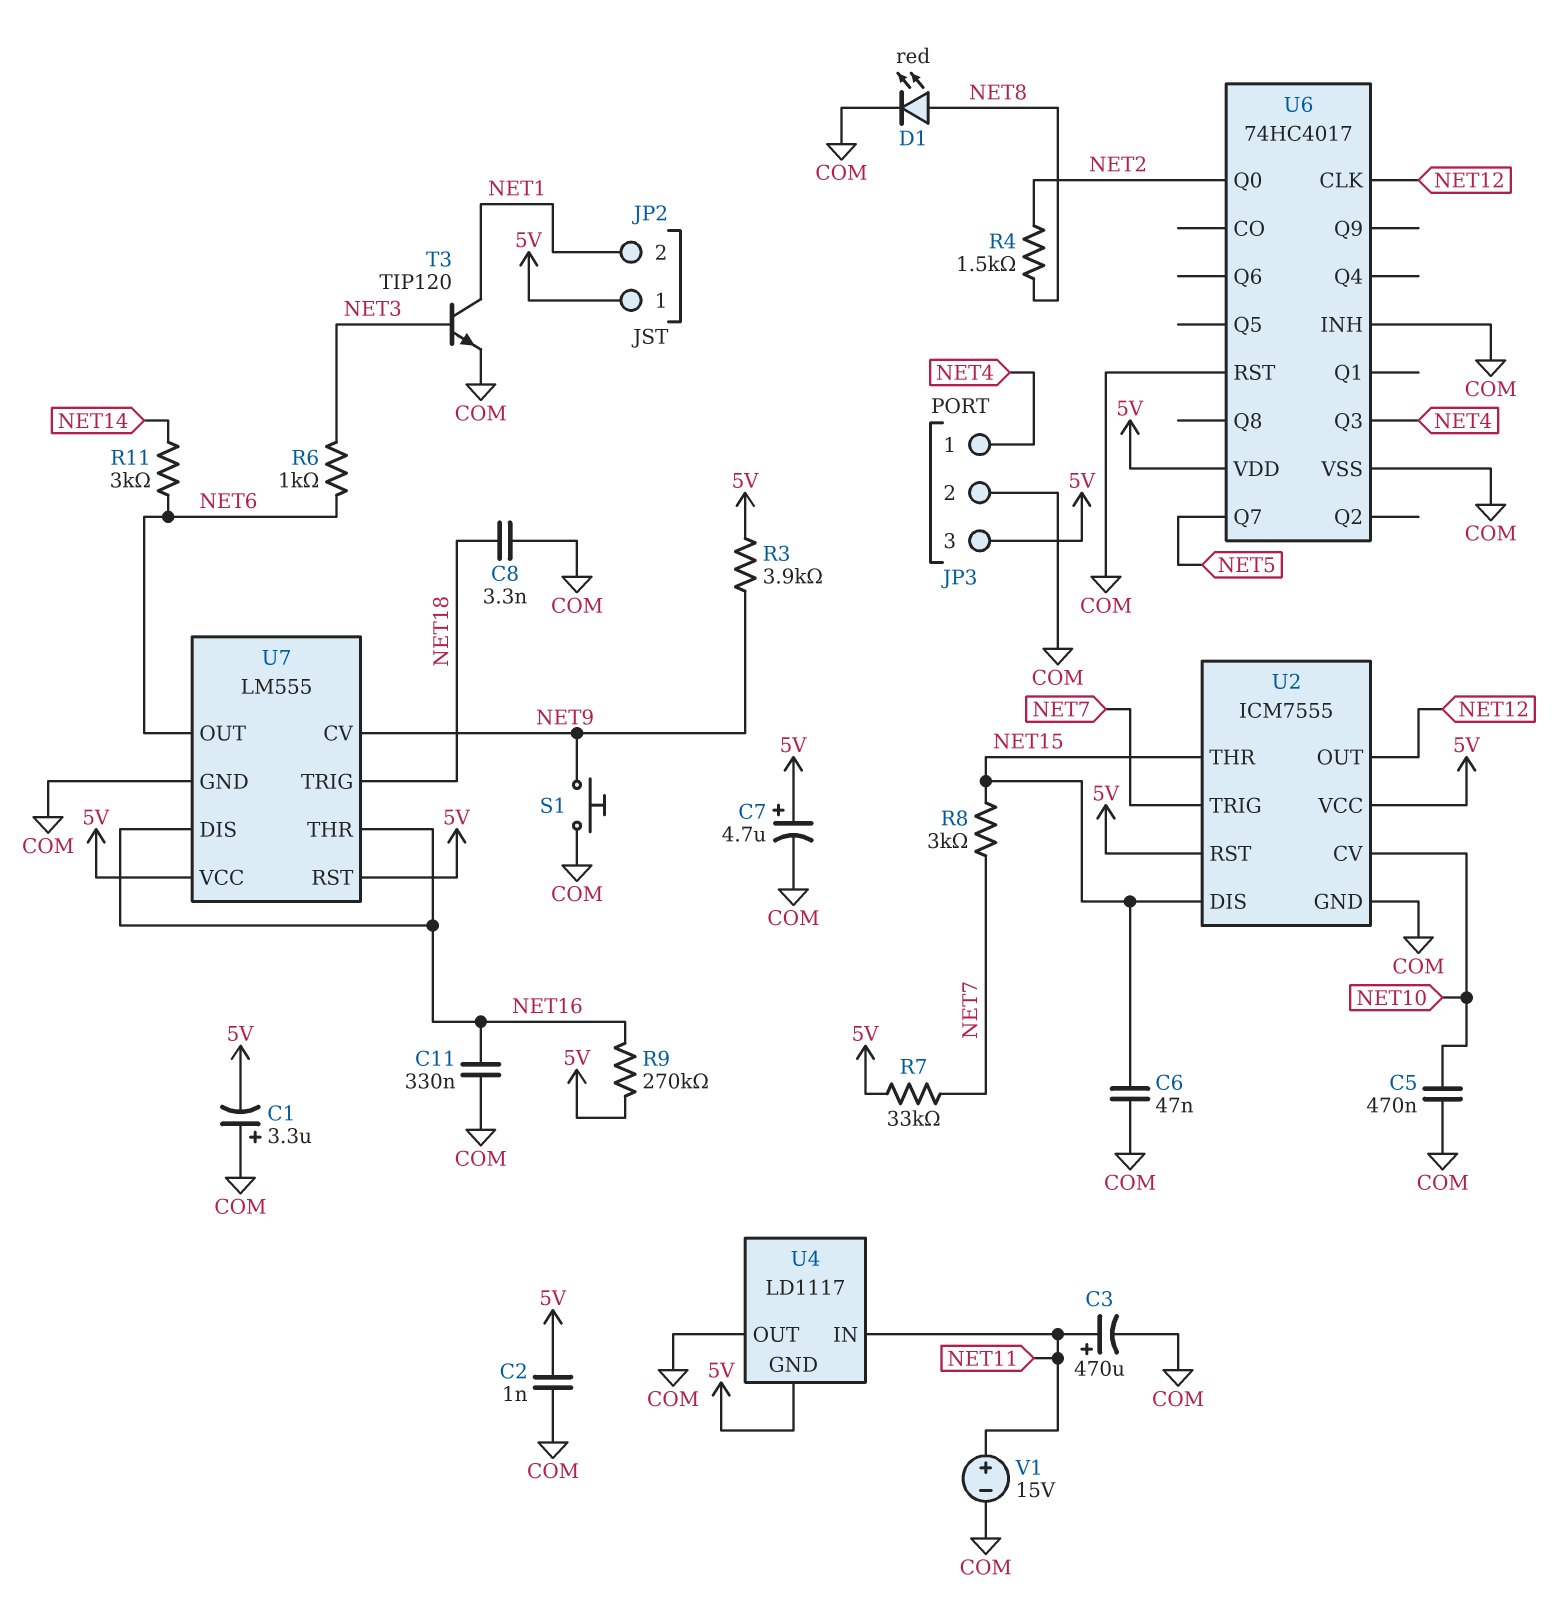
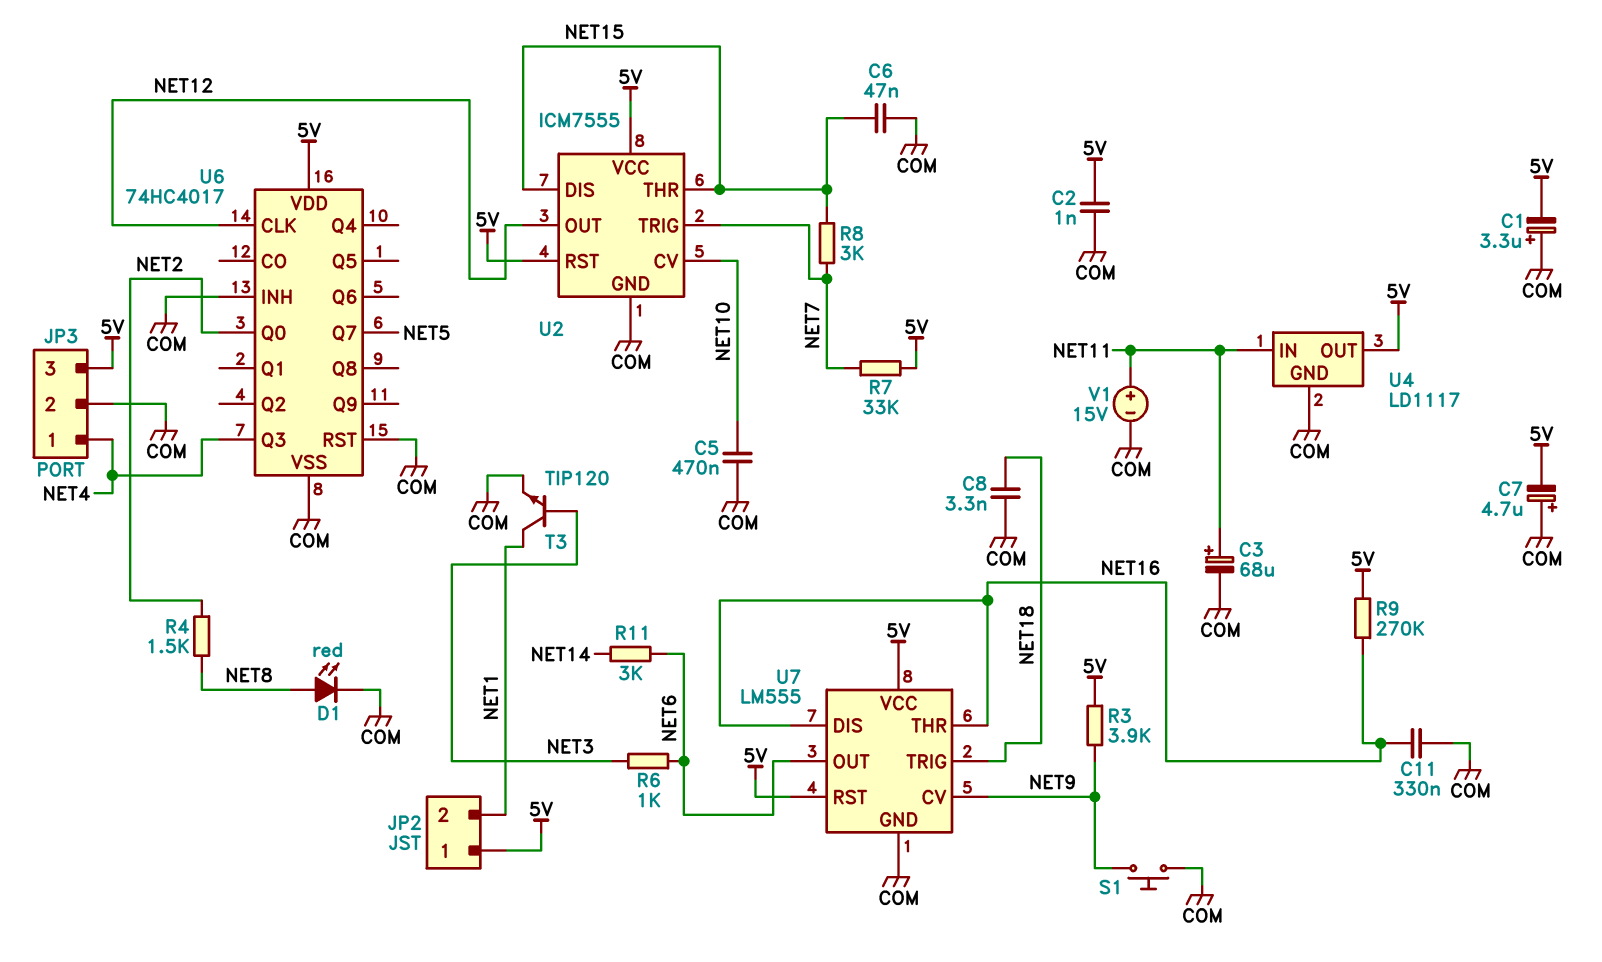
C3: 470uF (plus NET11, minus COM) -> 68uF (plus NET11, minus COM)
C7: 4.7uF (plus 5V, minus COM) -> 4.7uF (plus COM, minus 5V)
U4 pin GND: 5V -> COM
U4 pin OUT: COM -> 5V

